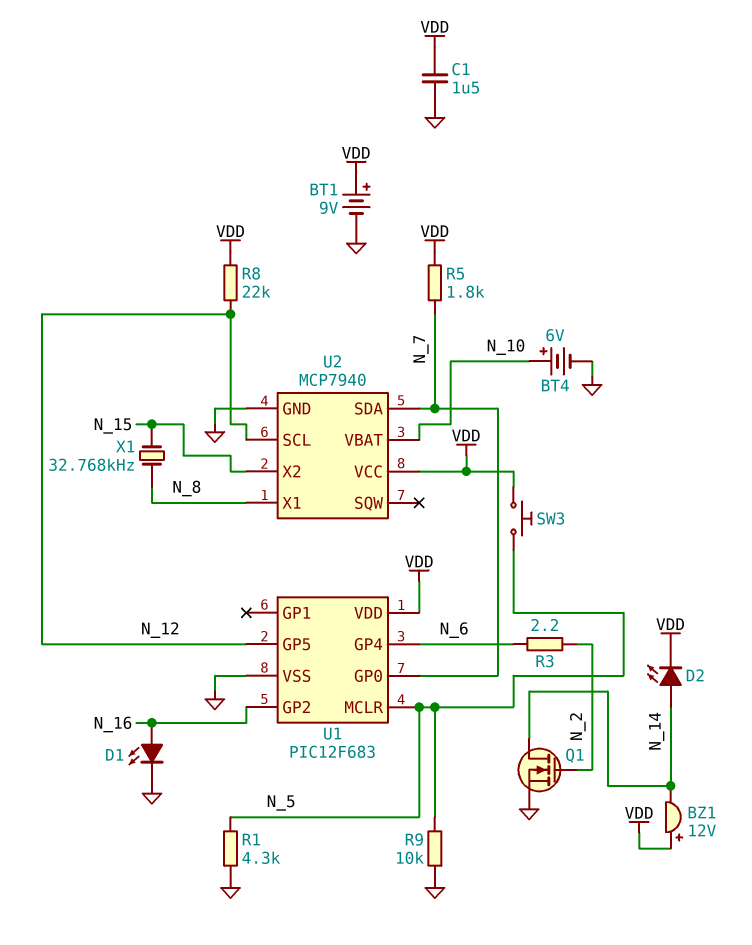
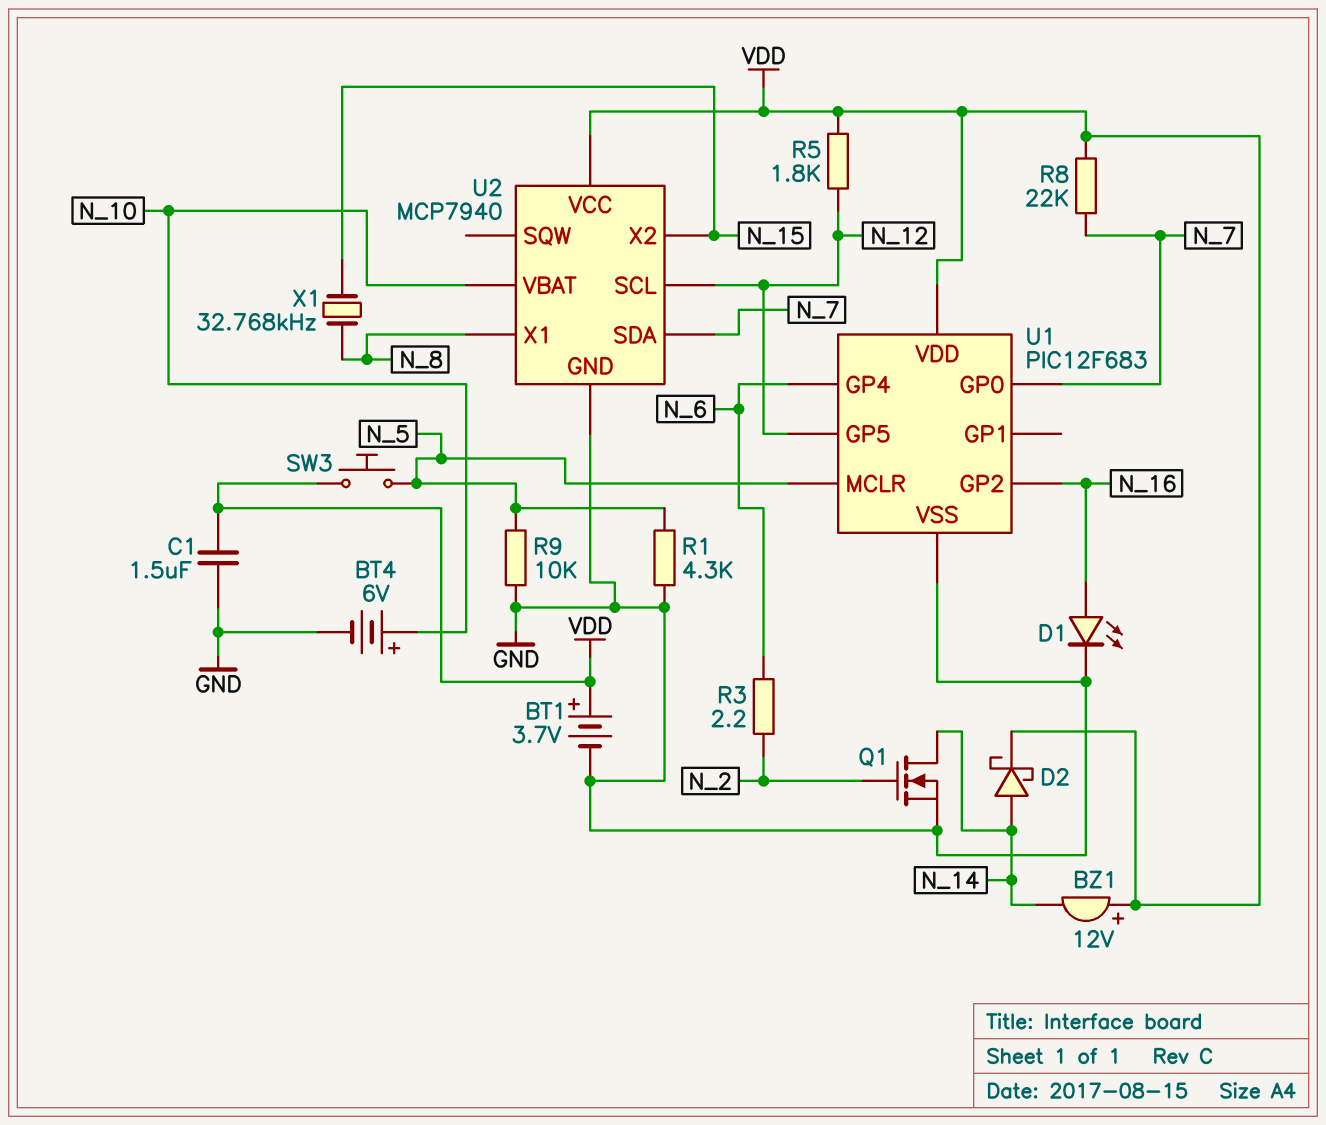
BT1: 9V (plus VDD, minus GND) -> 3.7V (plus VDD, minus GND)
D2: LED (A N_14, K VDD) -> schottky (A N_14, K VDD)
R5: 1.8k (N_7, VDD) -> 1.8k (N_12, VDD)
R8: 22k (N_12, VDD) -> 22k (N_7, VDD)

